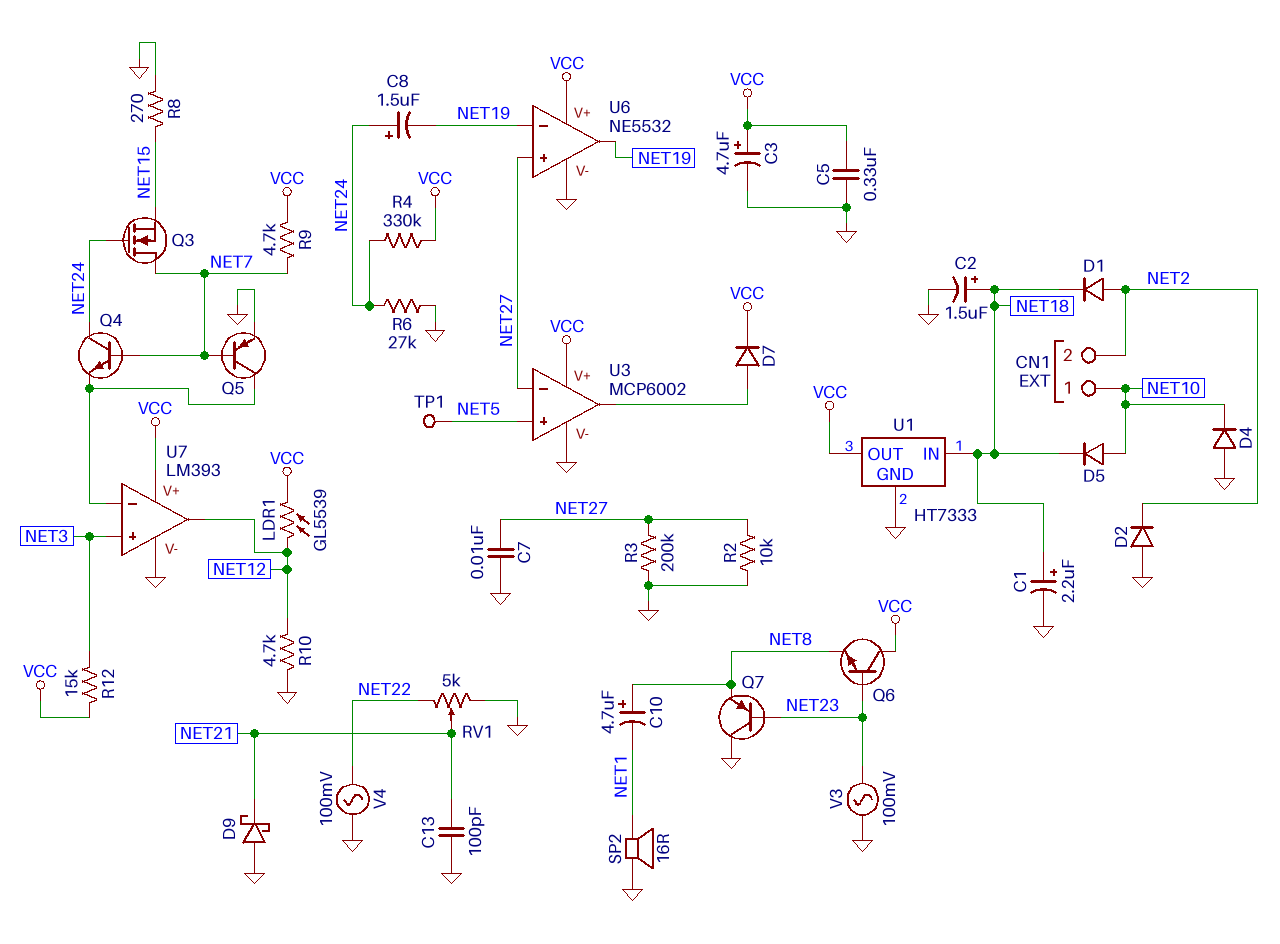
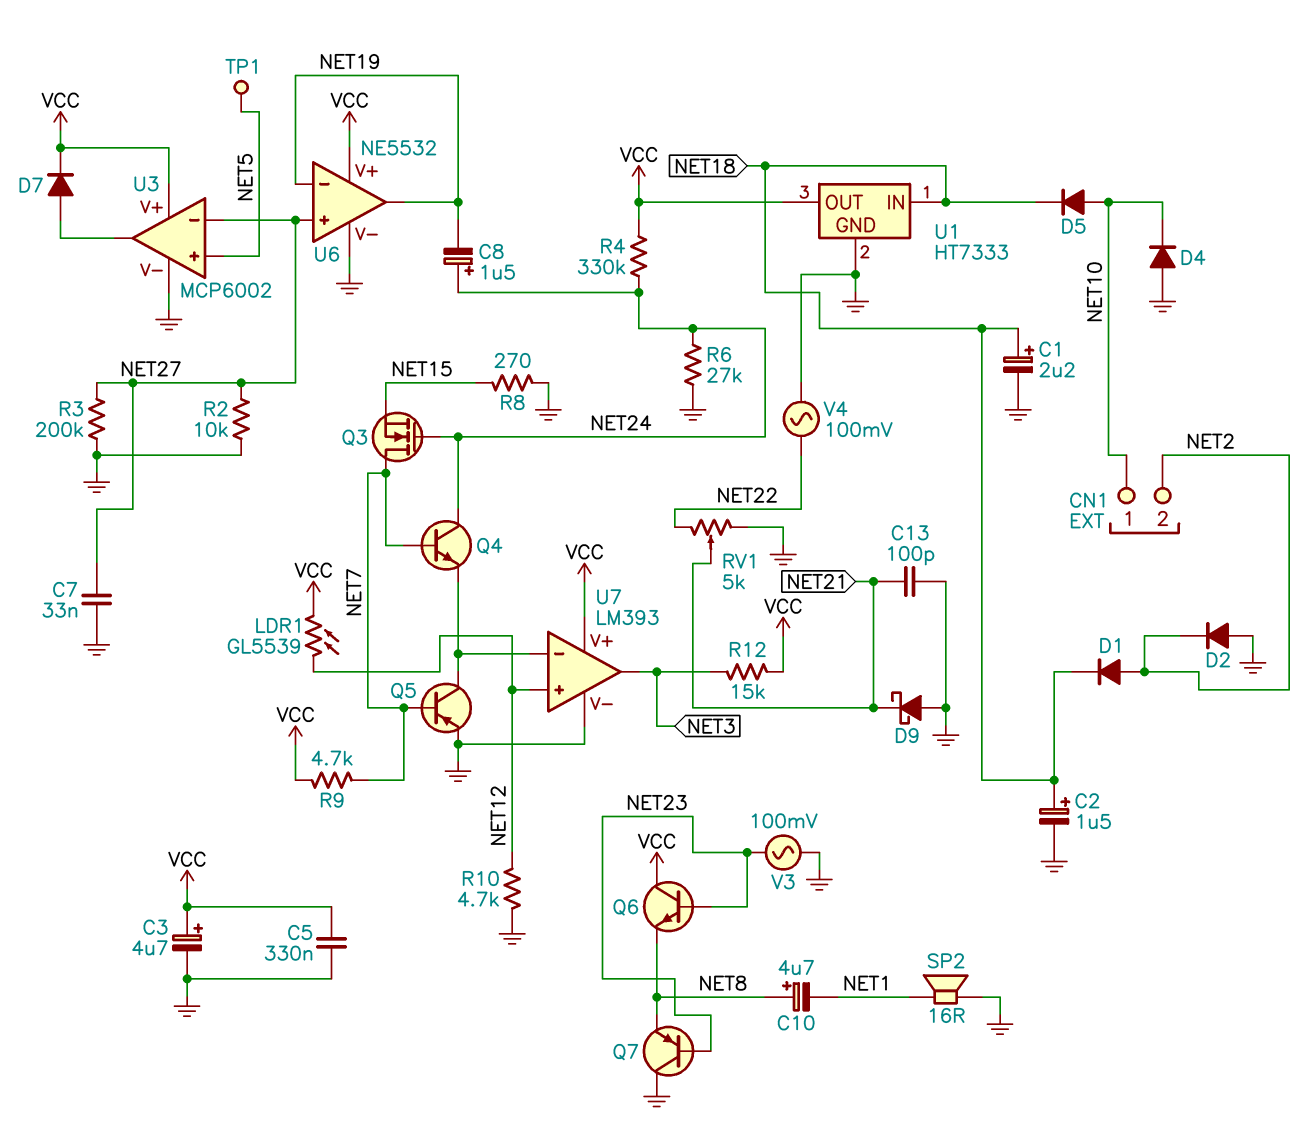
C7: 10nF (GND, NET27) -> 33nF (GND, NET27)
U7 pin in+: NET3 -> NET12
U7 pin out: NET12 -> NET3

